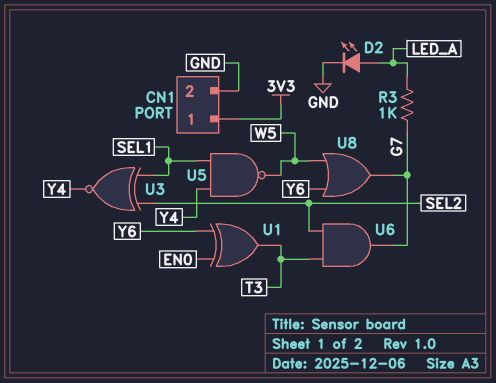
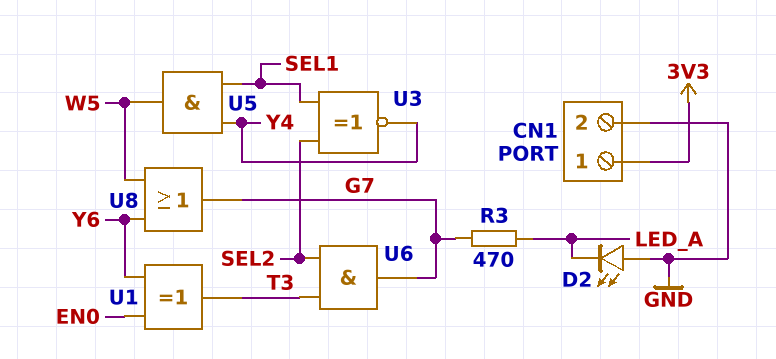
D2: LED (A LED_A, K GND) -> LED (A GND, K LED_A)
R3: 1k (G7, LED_A) -> 470 (G7, LED_A)
U5: NAND (in SEL1, in Y4, out W5) -> AND (in SEL1, in Y4, out W5)

